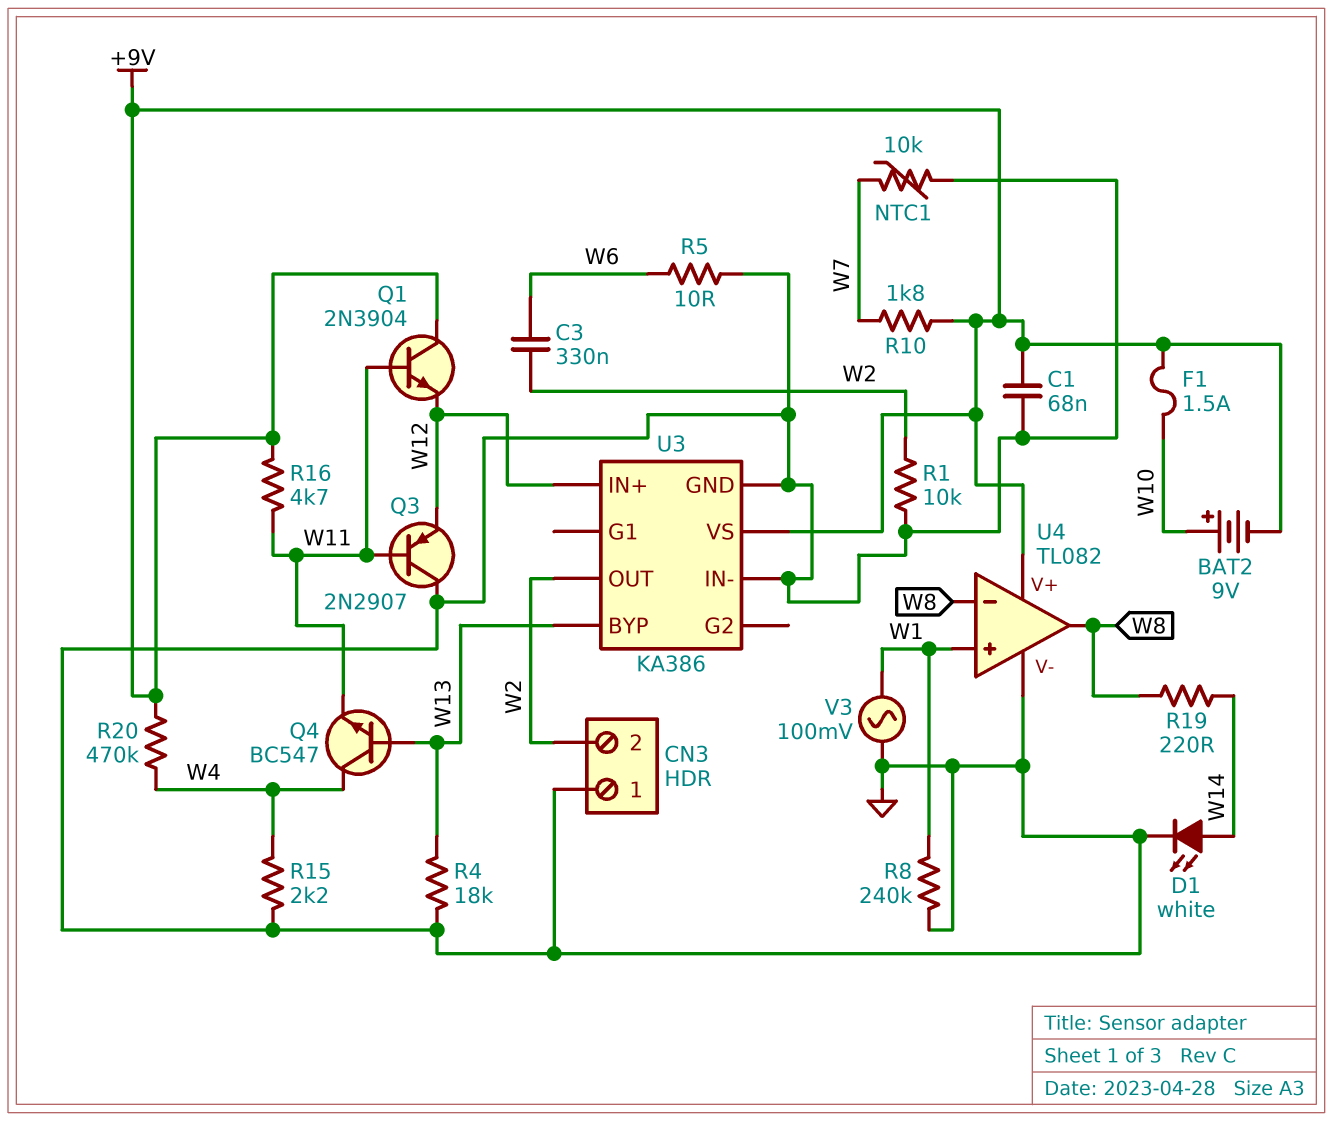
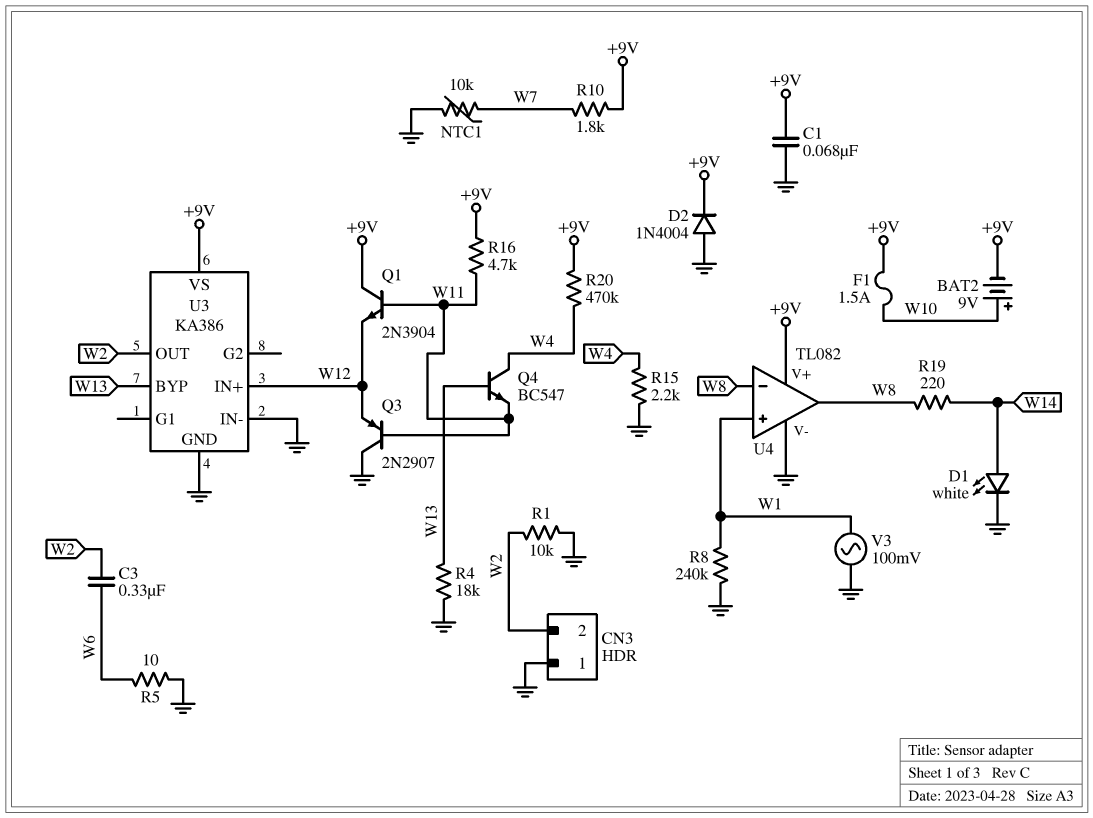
D2: none -> diode 1N4004 (A GND, K +9V)

